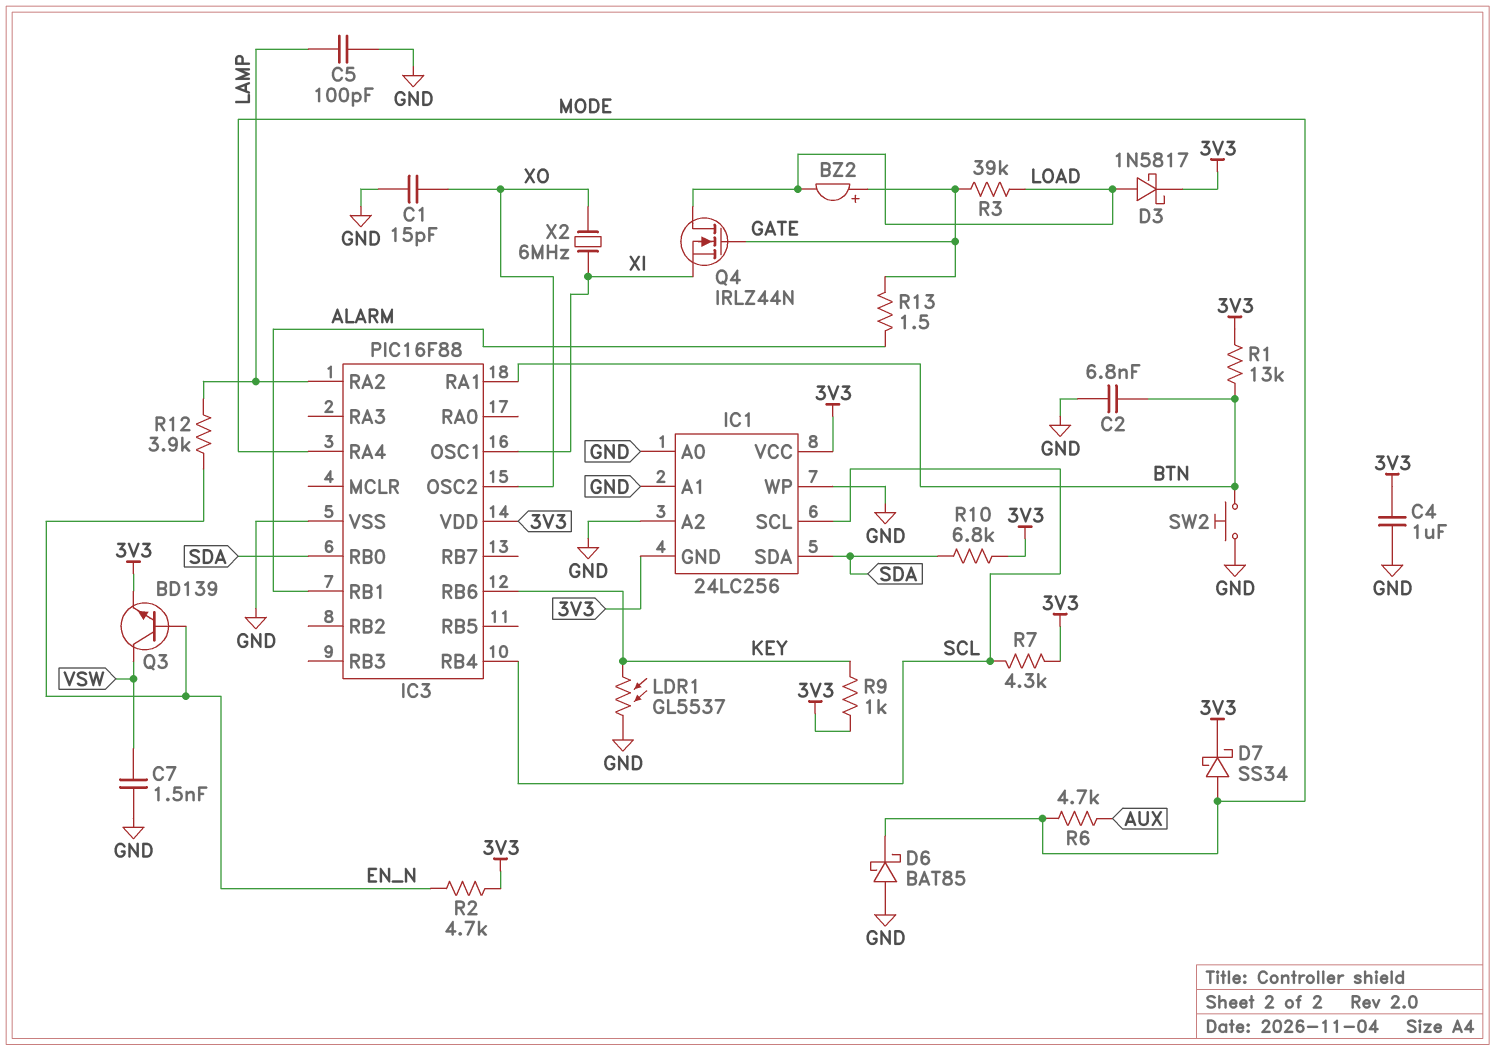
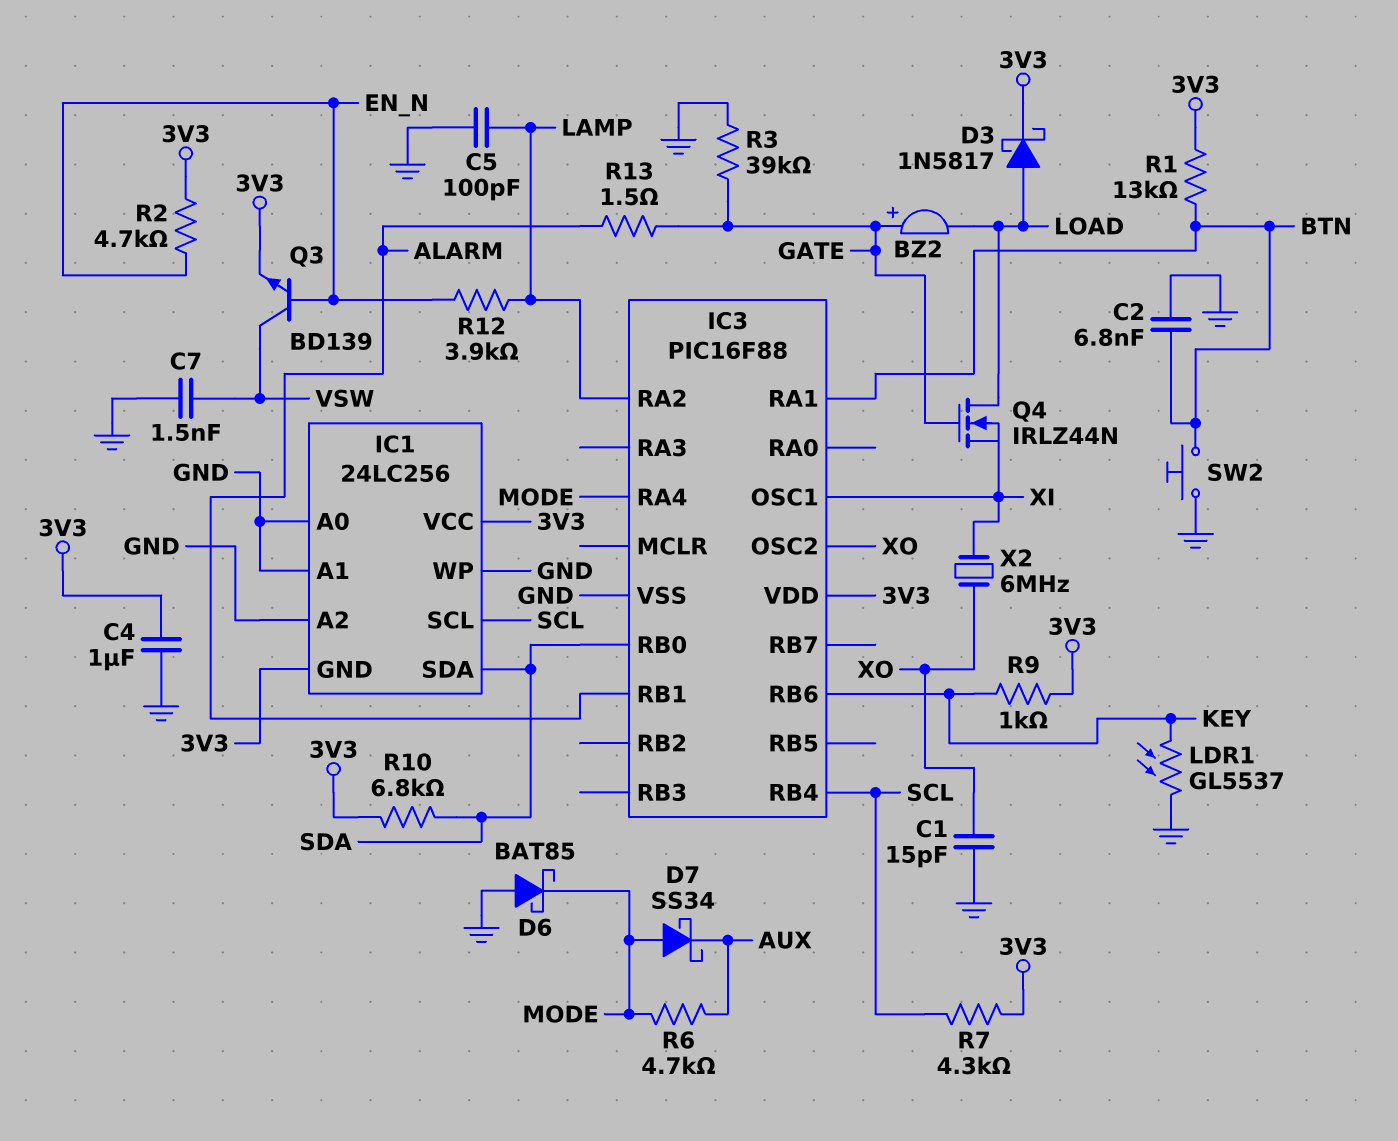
D7: schottky SS34 (A MODE, K 3V3) -> schottky SS34 (A MODE, K AUX)
R3: 39k (GATE, LOAD) -> 39k (GATE, GND)

